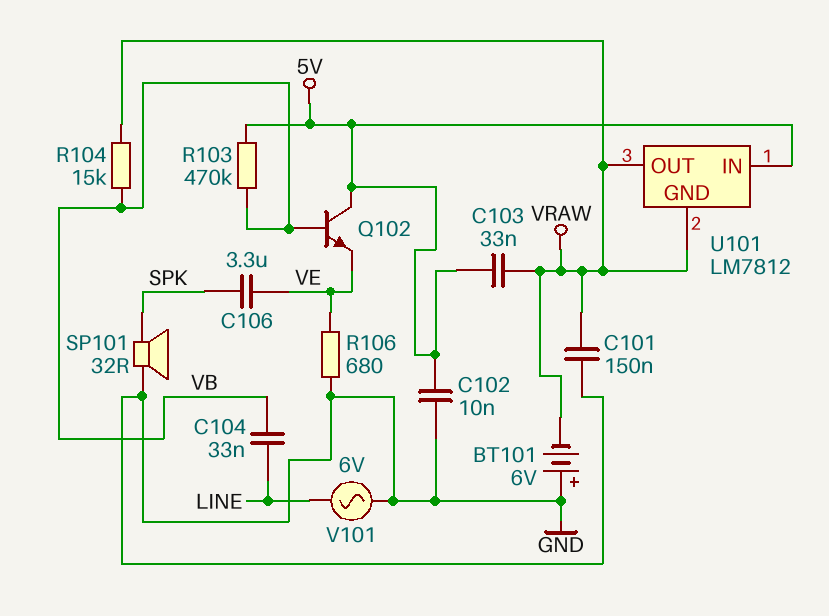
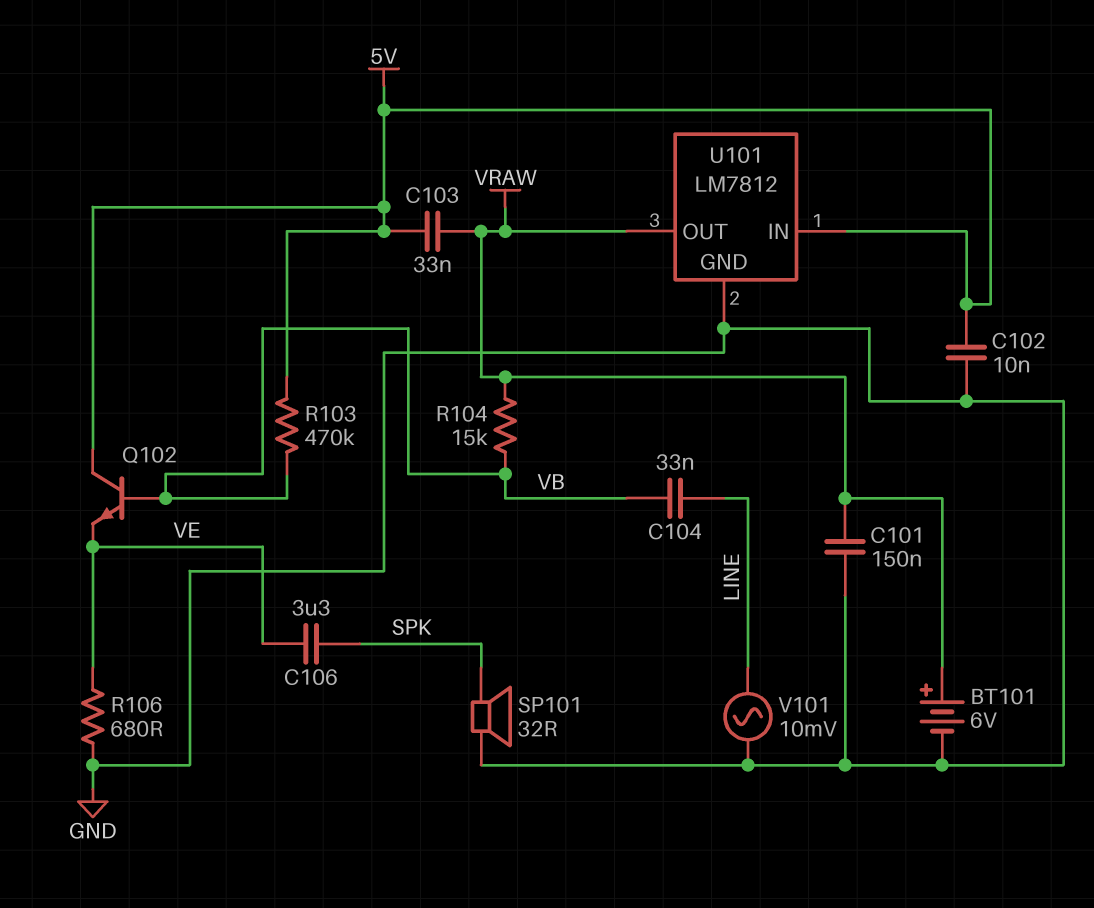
BT101: 6V (plus GND, minus VRAW) -> 6V (plus VRAW, minus GND)
U101 pin GND: VRAW -> GND
V101: AC 6V (GND, LINE) -> AC 10mV (GND, LINE)

